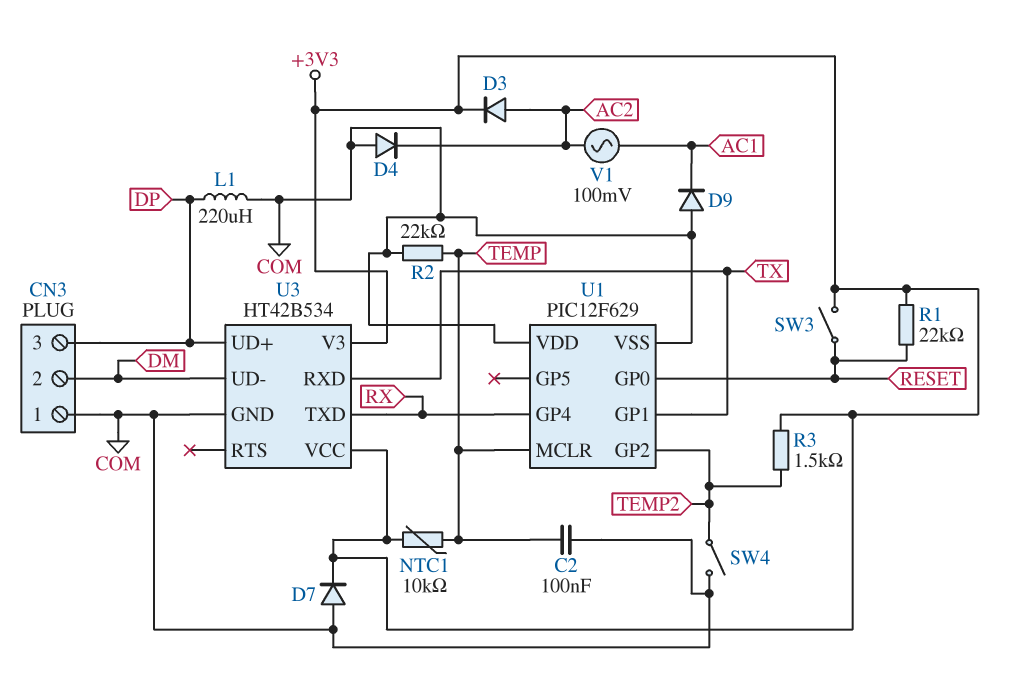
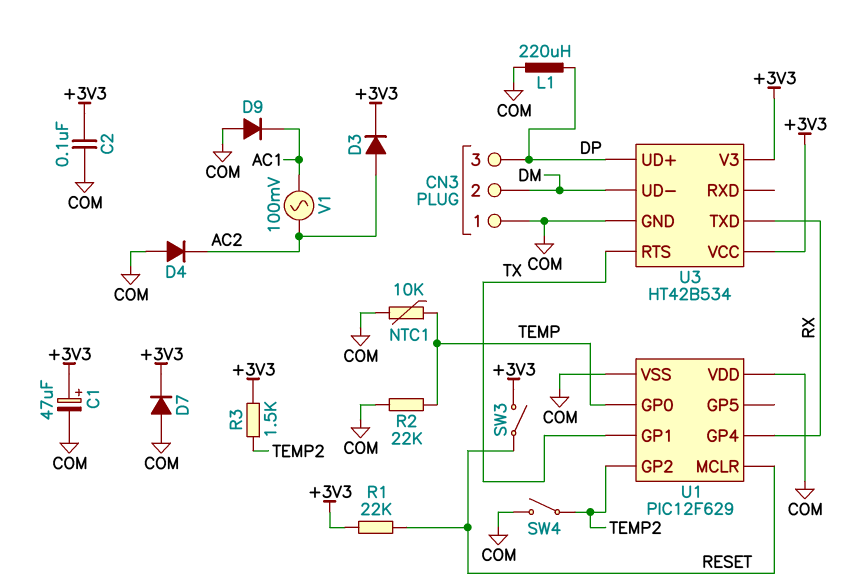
C1: none -> 47uF (plus +3V3, minus COM)
C2: 100nF (COM, TEMP) -> 100nF (+3V3, COM)
NTC1: 10k (+3V3, TEMP) -> 10k (COM, TEMP)
U1 pin GP0: RESET -> TEMP
U1 pin MCLR: TEMP -> RESET
U3 pin RTS: none -> TX
U3 pin RXD: TX -> none

